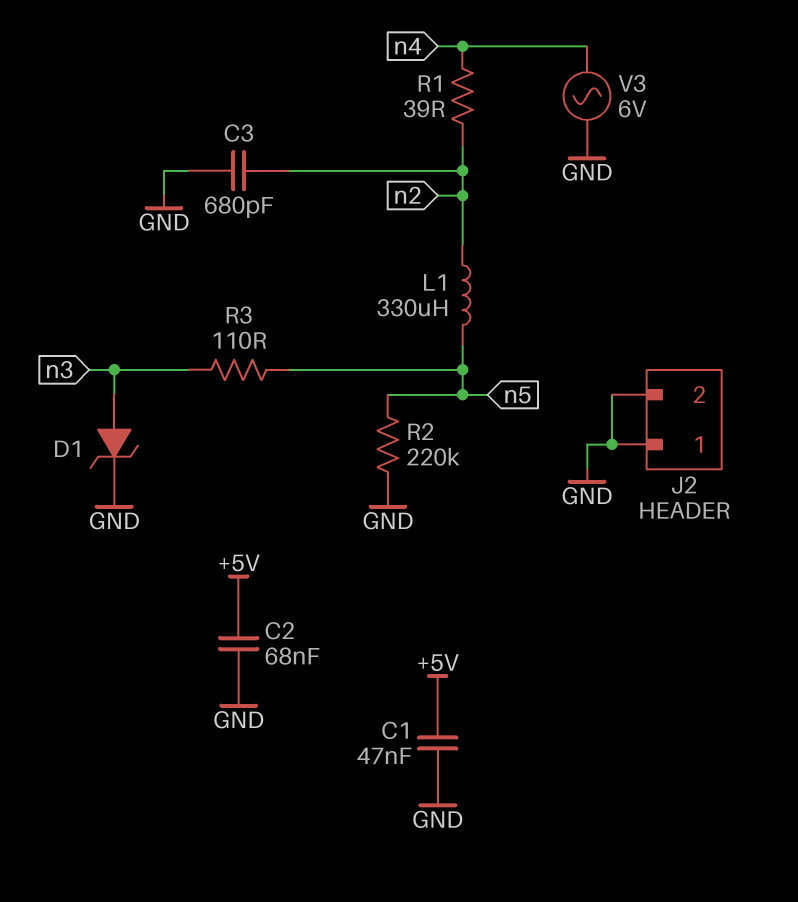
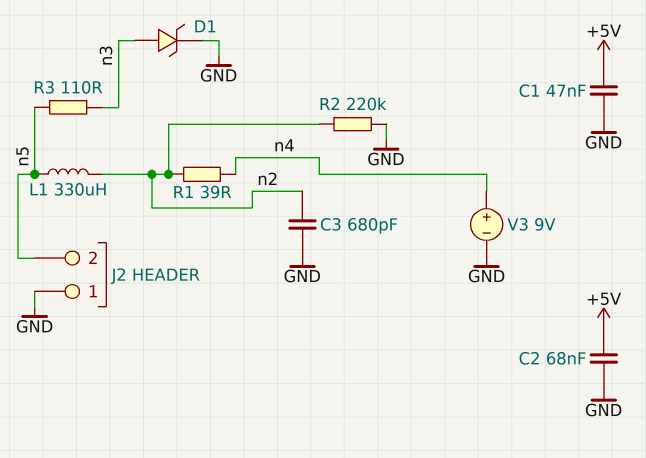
J2 pin 2: GND -> n5
R2: 220k (GND, n5) -> 220k (GND, n2)
V3: AC 6V (GND, n4) -> 9V (plus n4, minus GND)

